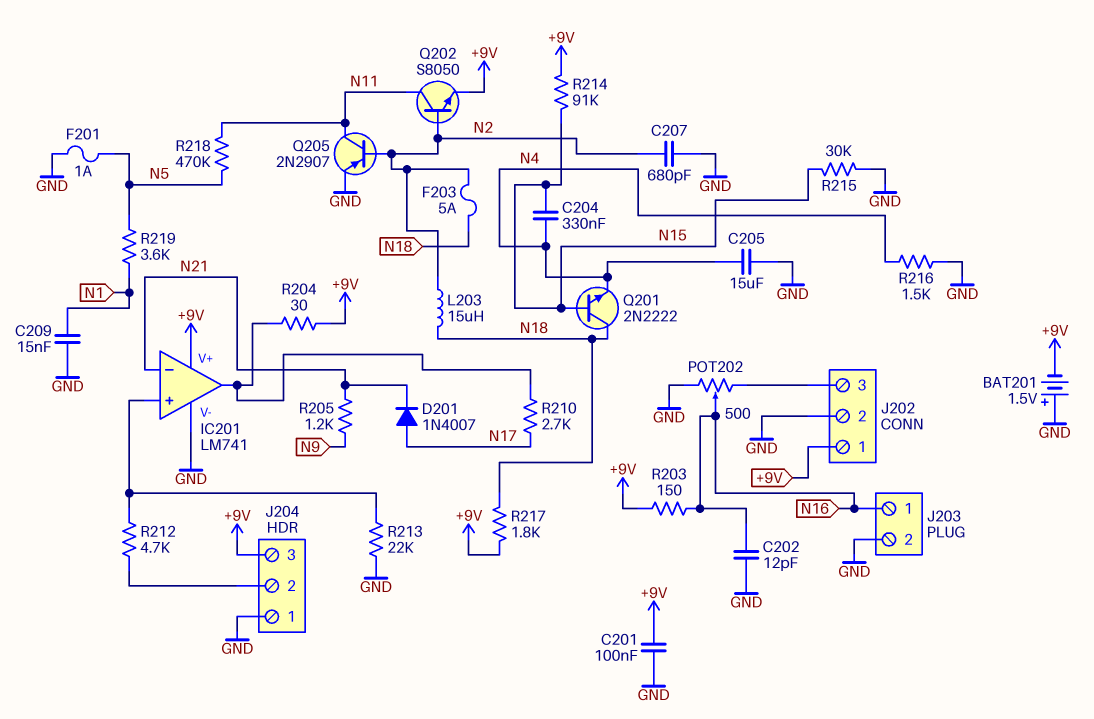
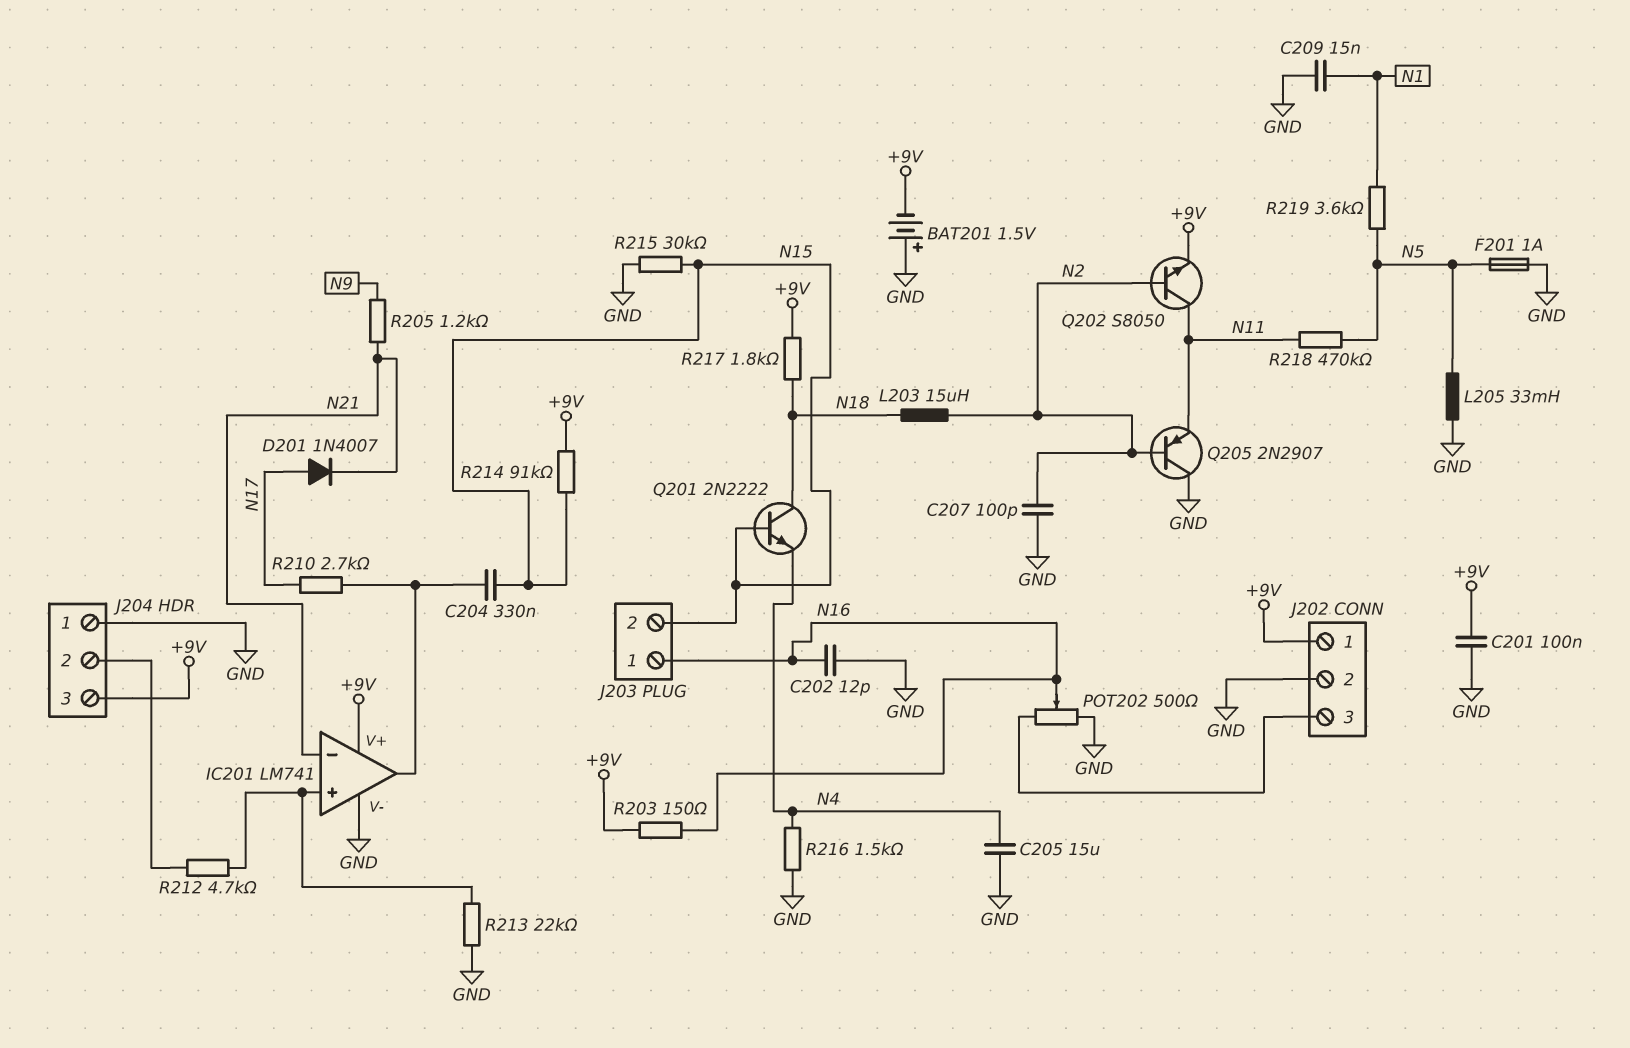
C204: 330nF (N4, N15) -> 330nF (IC201/out, N15)
C207: 680pF (GND, N2) -> 100pF (GND, N2)
F203: 5A (N2, N18) -> none
J203 pin 2: GND -> N15
L205: none -> 33mH (GND, N5)
Q205: PNP 2N2907 (B N2, C N11, E GND) -> PNP 2N2907 (B N2, C GND, E N11)
R204: 30 (+9V, IC201/out) -> none

